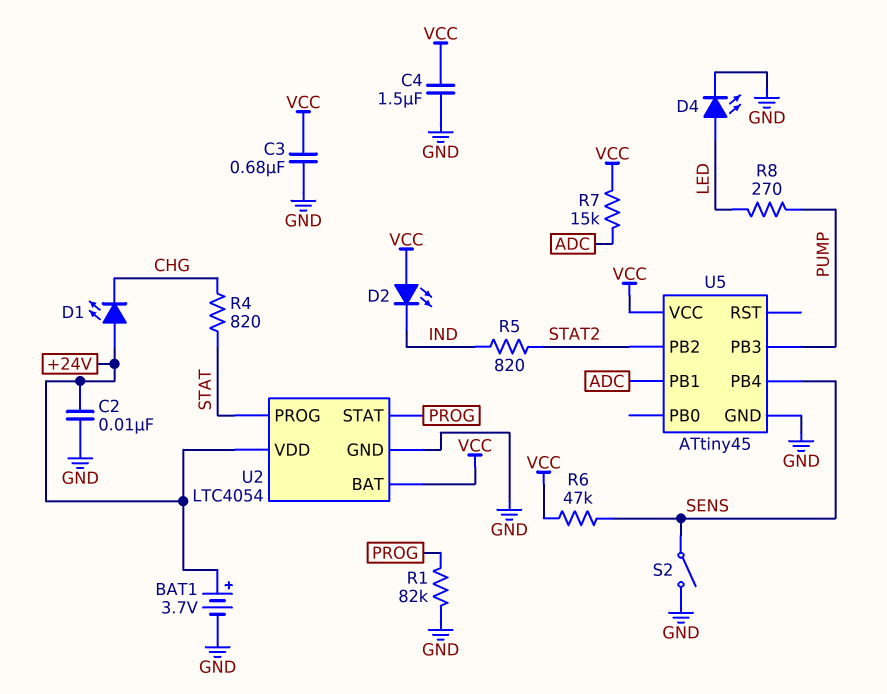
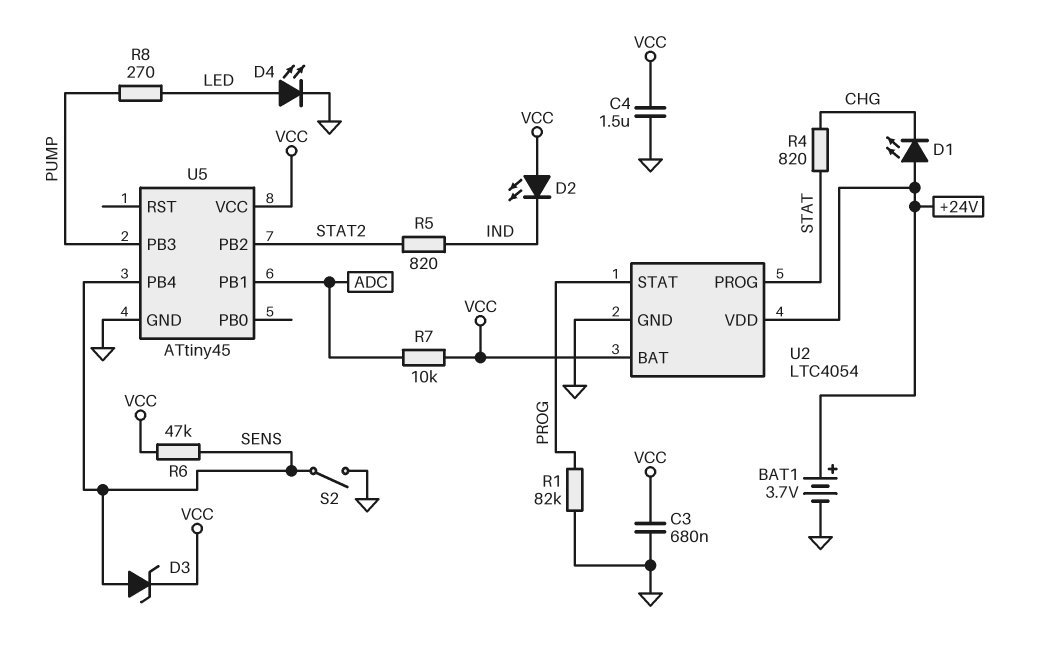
C2: 10nF (+24V, GND) -> none
D3: none -> zener (A SENS, K VCC)
R7: 15k (ADC, VCC) -> 10k (ADC, VCC)

